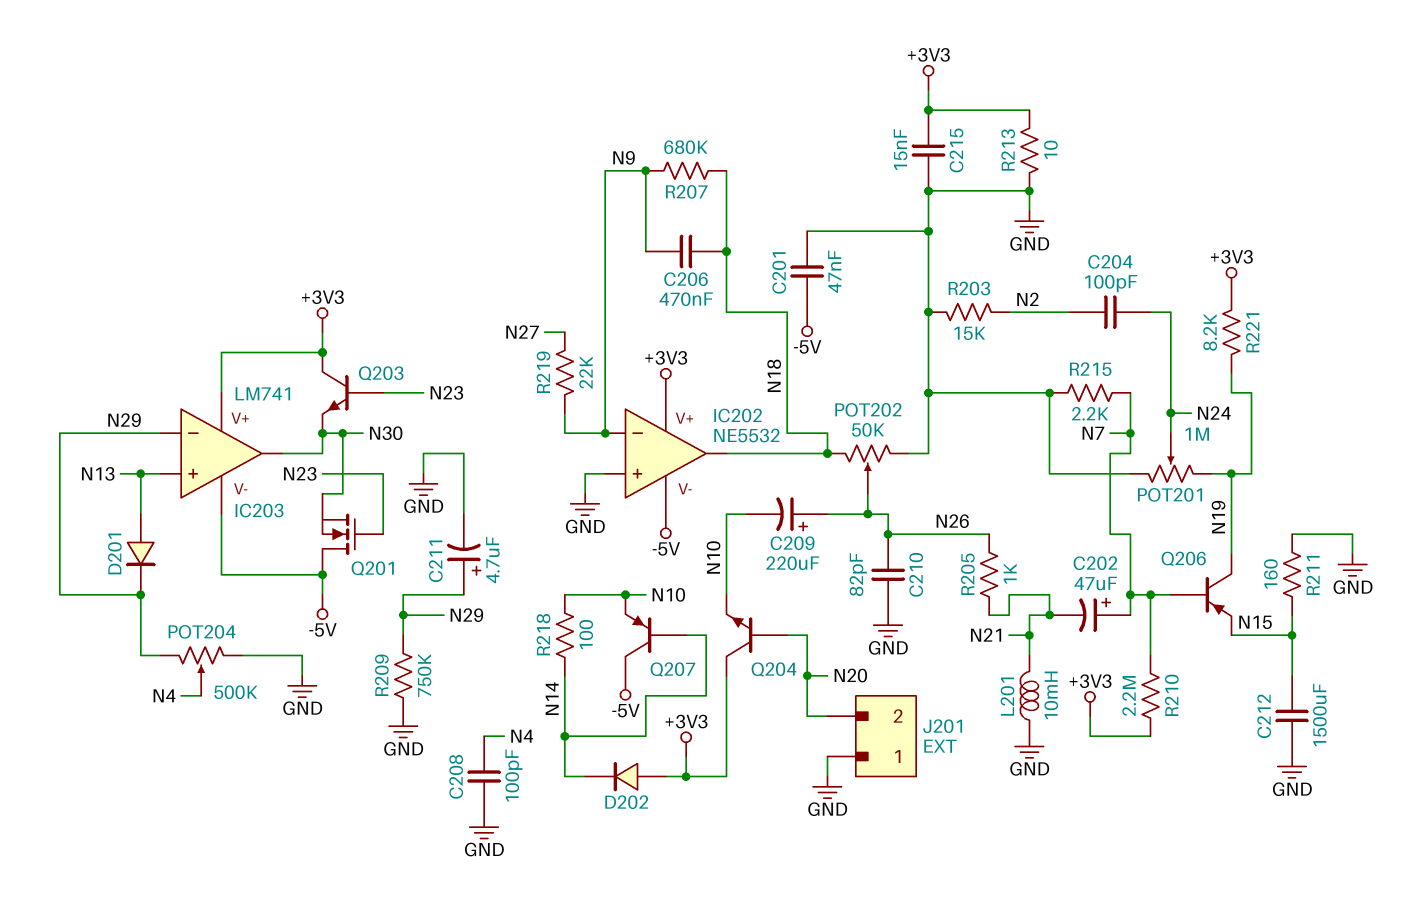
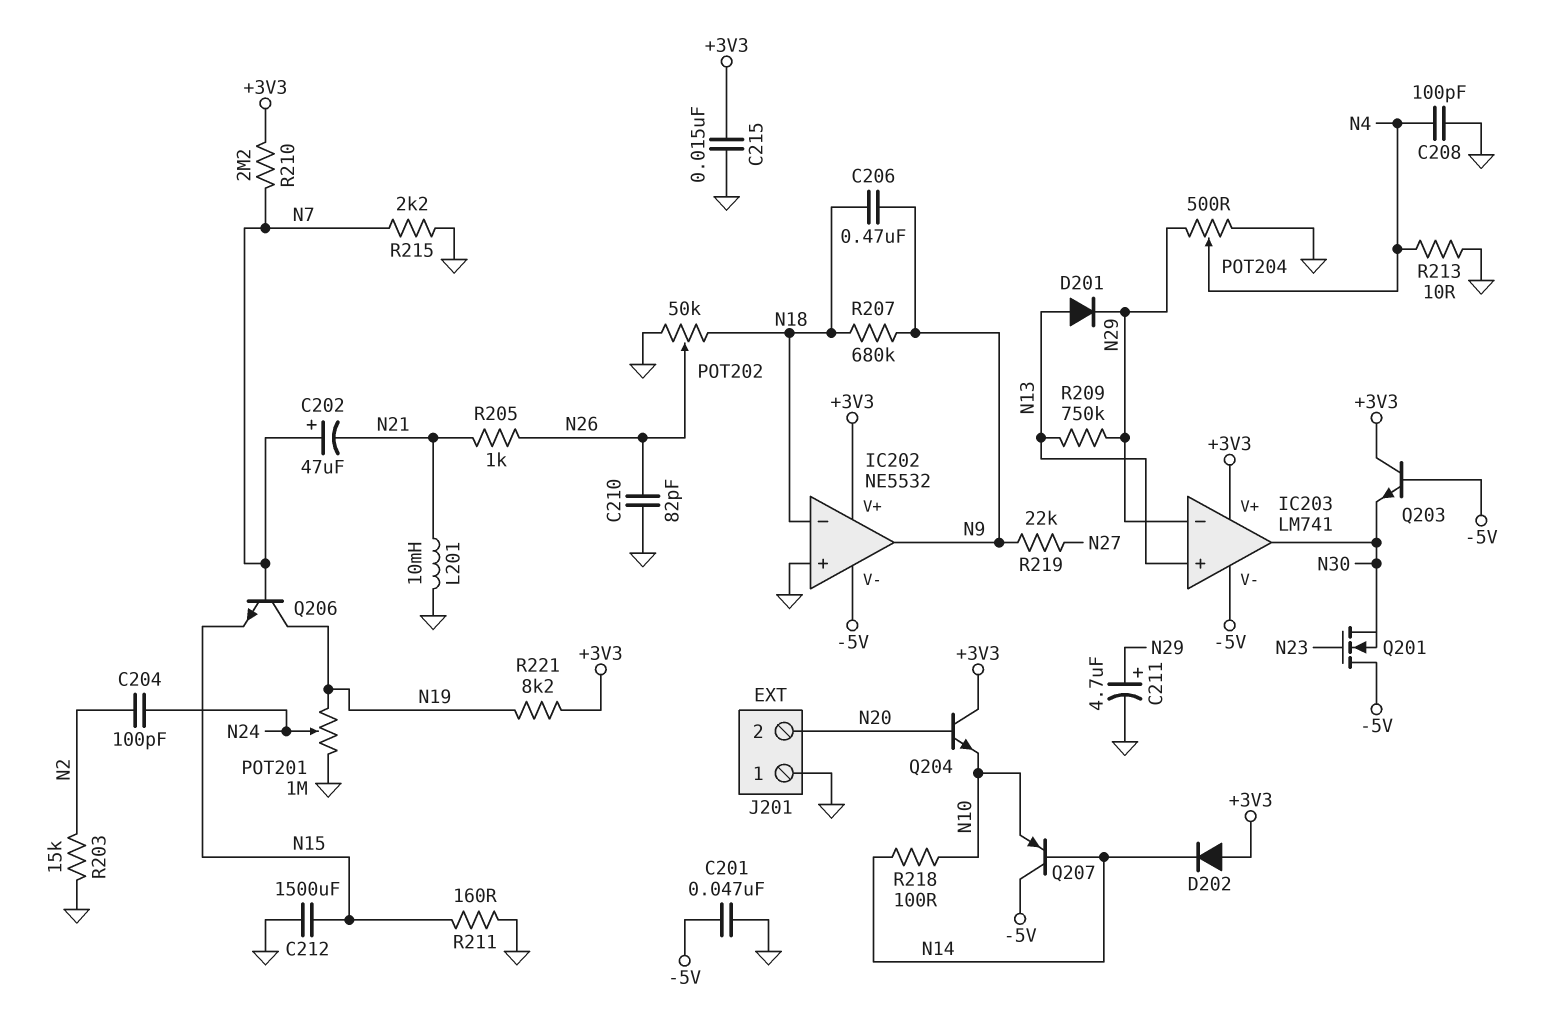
C209: 220uF (plus N26, minus N10) -> none
IC202 pin in-: N9 -> N18
IC202 pin out: N18 -> N9
POT204: 500k (GND, N29, wiper N4) -> 500 (GND, N29, wiper N4)
Q203: NPN (B N23, C +3V3, E N30) -> NPN (B -5V, C +3V3, E N30)
Q206: PNP (B N7, C N19, E N15) -> NPN (B N7, C N19, E N15)
R209: 750k (GND, N29) -> 750k (N13, N29)
R213: 10 (+3V3, GND) -> 10 (GND, N4)

